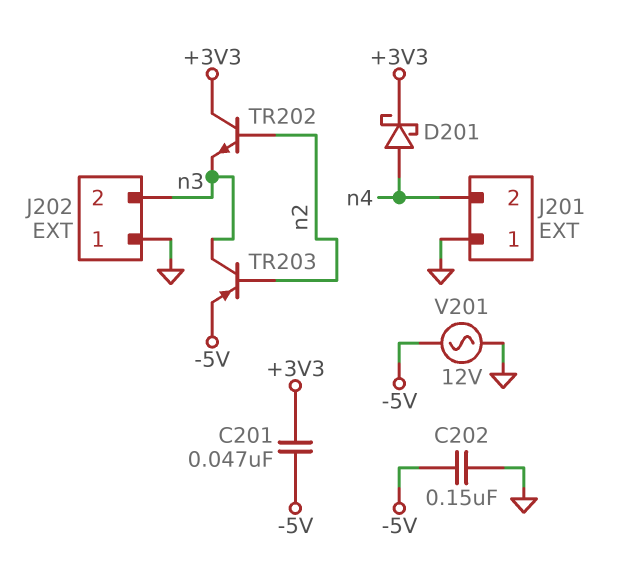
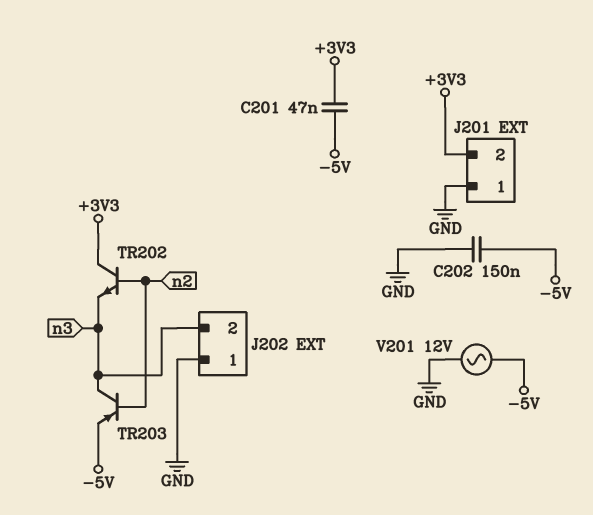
D201: schottky (A n4, K +3V3) -> none
J201 pin 2: n4 -> +3V3

